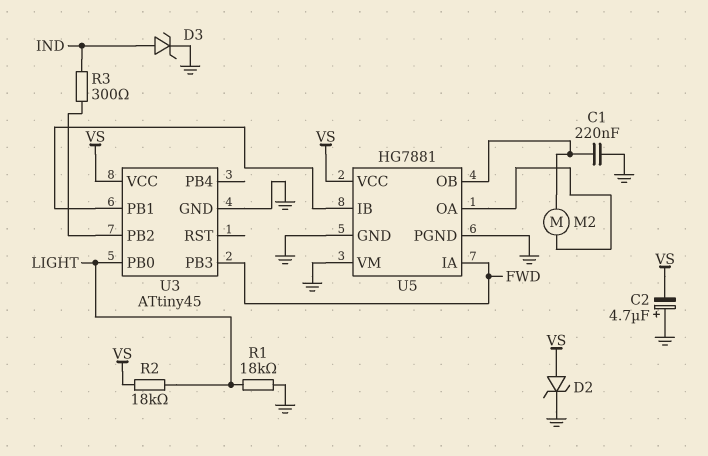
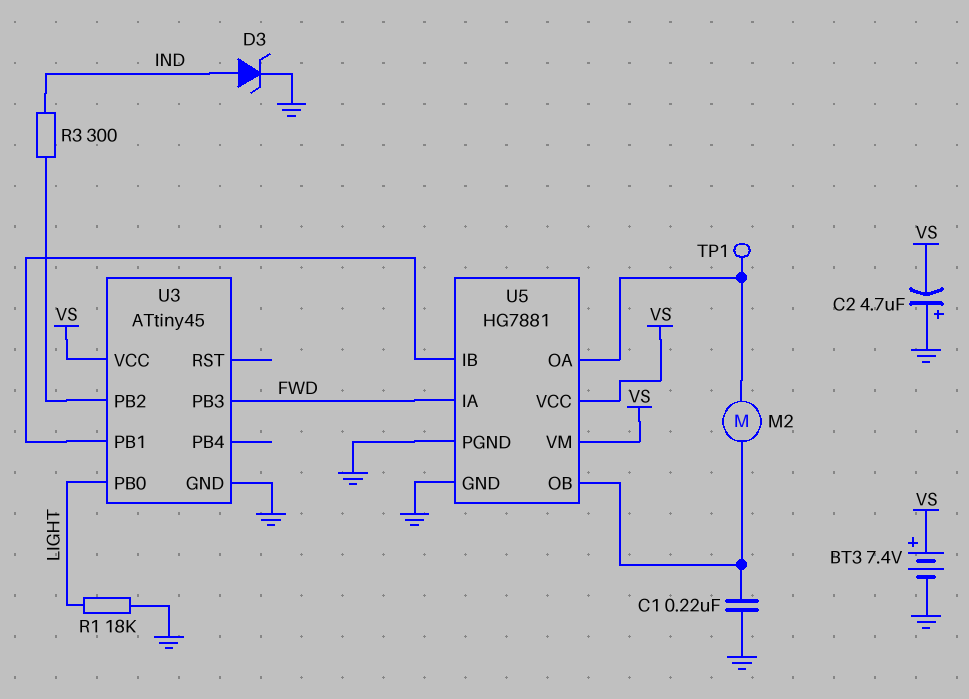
BT3: none -> 7.4V (plus VS, minus GND)
D2: zener (A VS, K GND) -> none
R2: 18k (LIGHT, VS) -> none
TP1: none -> test point (U5/OA)
U5 pin VM: GND -> VS

